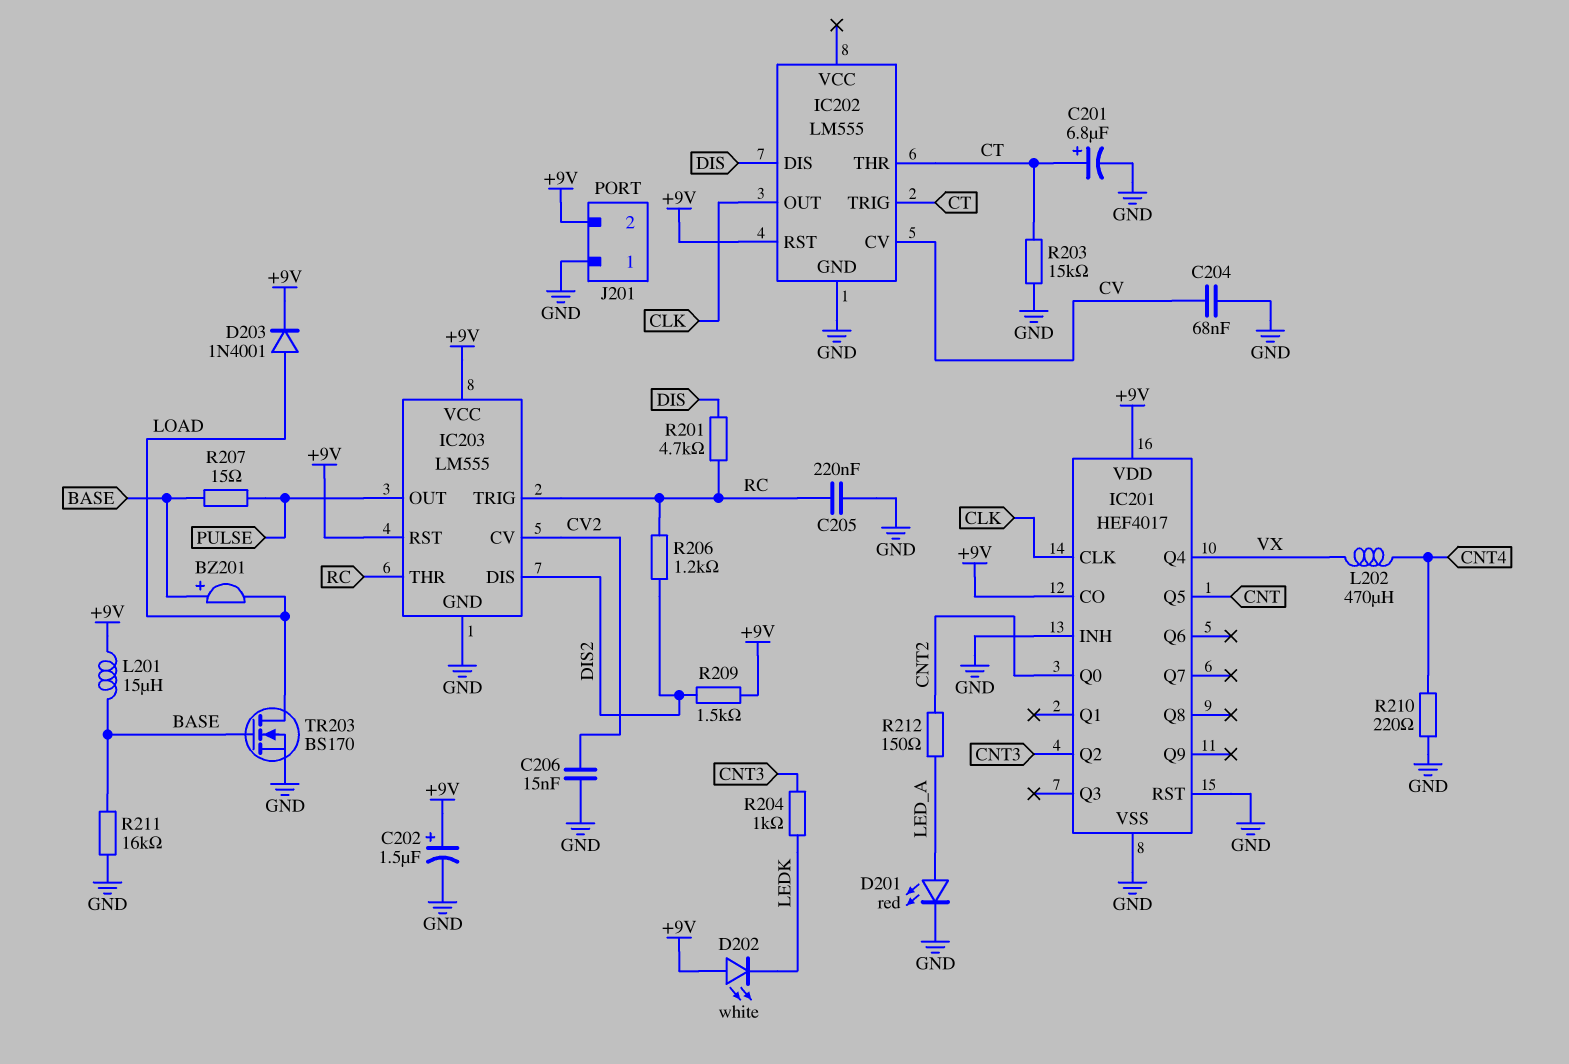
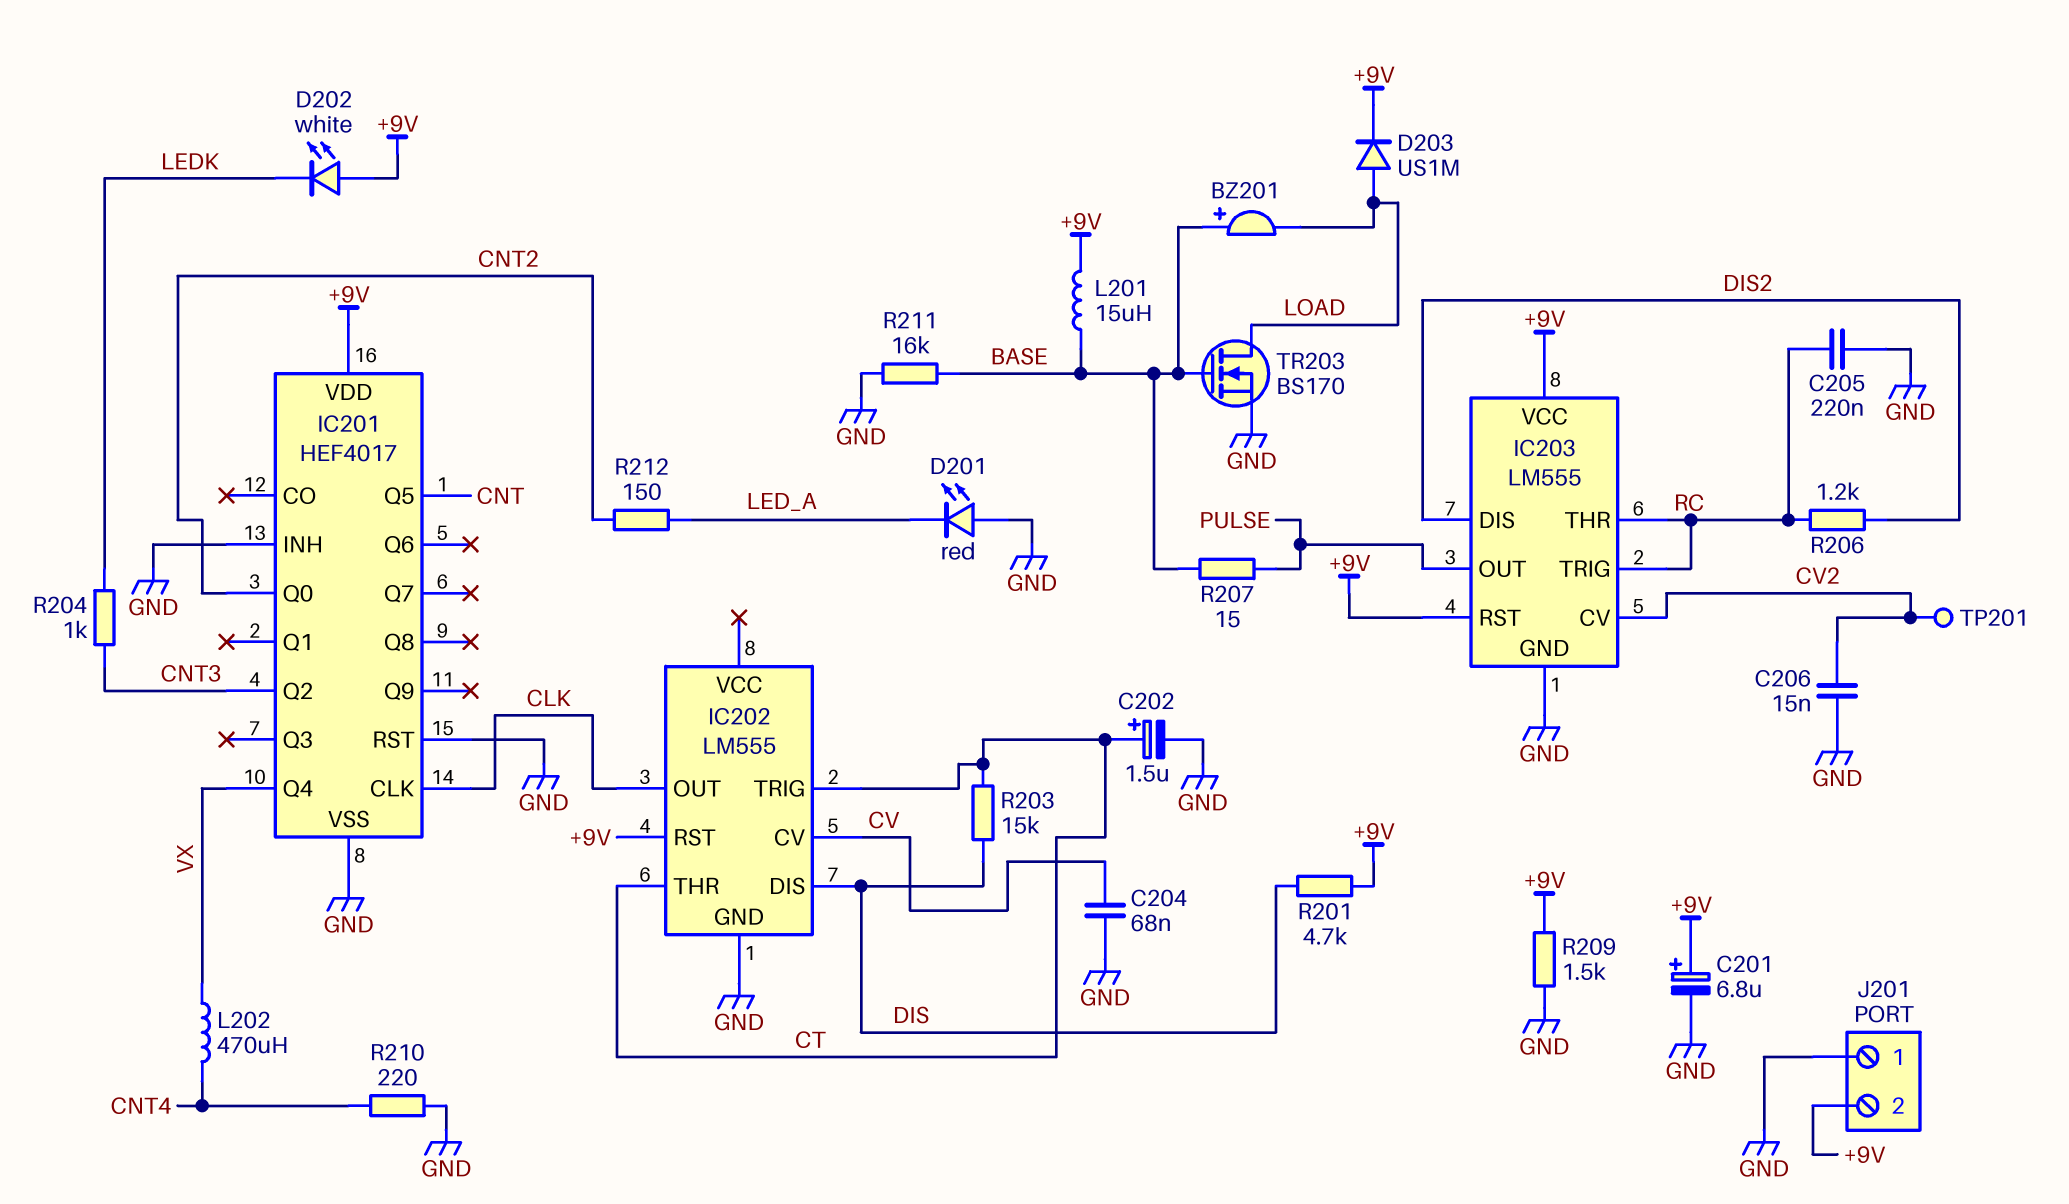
C201: 6.8uF (plus CT, minus GND) -> 6.8uF (plus +9V, minus GND)
C202: 1.5uF (plus +9V, minus GND) -> 1.5uF (plus CT, minus GND)
D201: LED red (A LED_A, K GND) -> LED red (A GND, K LED_A)
D203: diode 1N4001 (A LOAD, K +9V) -> diode US1M (A LOAD, K +9V)
IC201 pin CO: +9V -> none
R201: 4.7k (DIS, RC) -> 4.7k (+9V, DIS)
R203: 15k (CT, GND) -> 15k (CT, DIS)
R209: 1.5k (+9V, DIS2) -> 1.5k (+9V, GND)
TP201: none -> test point (CV2)

